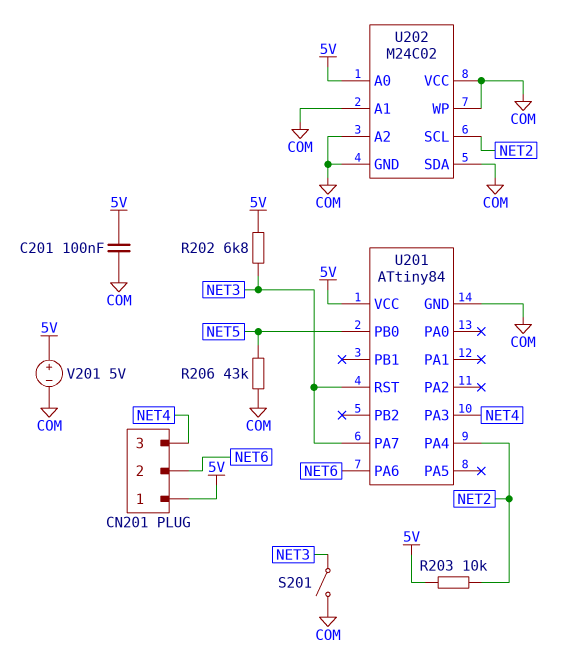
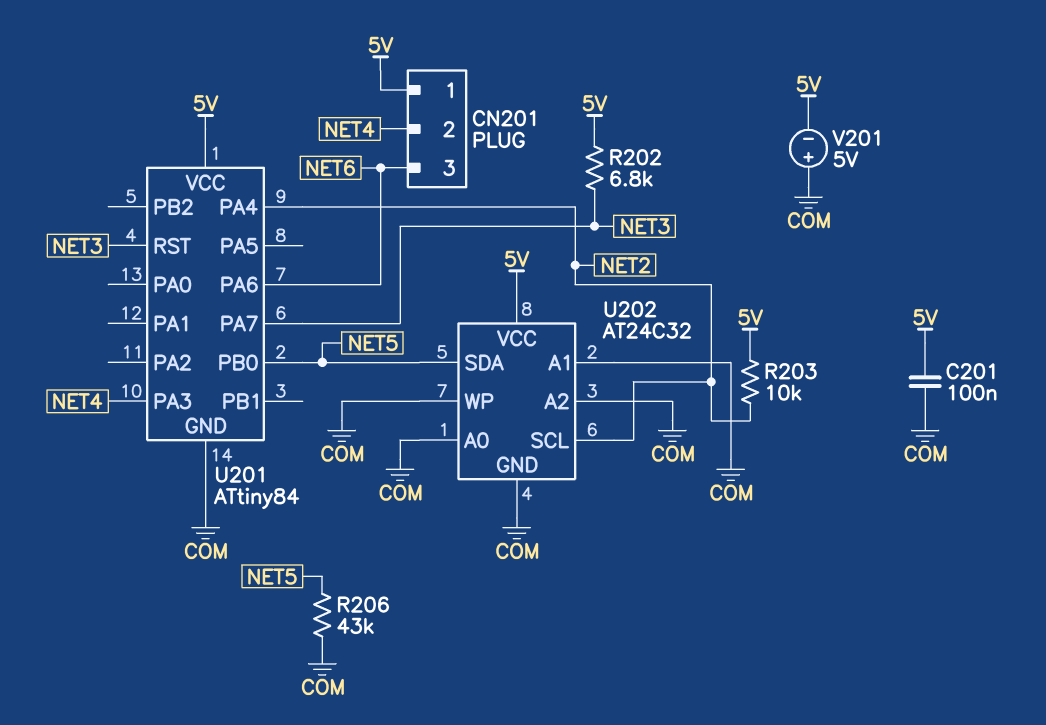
CN201 pin 2: NET6 -> NET4
CN201 pin 3: NET4 -> NET6
S201: switch (COM, NET3) -> none
U202: M24C02 -> AT24C32
U202 pin A0: 5V -> COM
U202 pin SDA: COM -> NET5
U202 pin VCC: COM -> 5V
V201: 5V (plus 5V, minus COM) -> 5V (plus COM, minus 5V)

